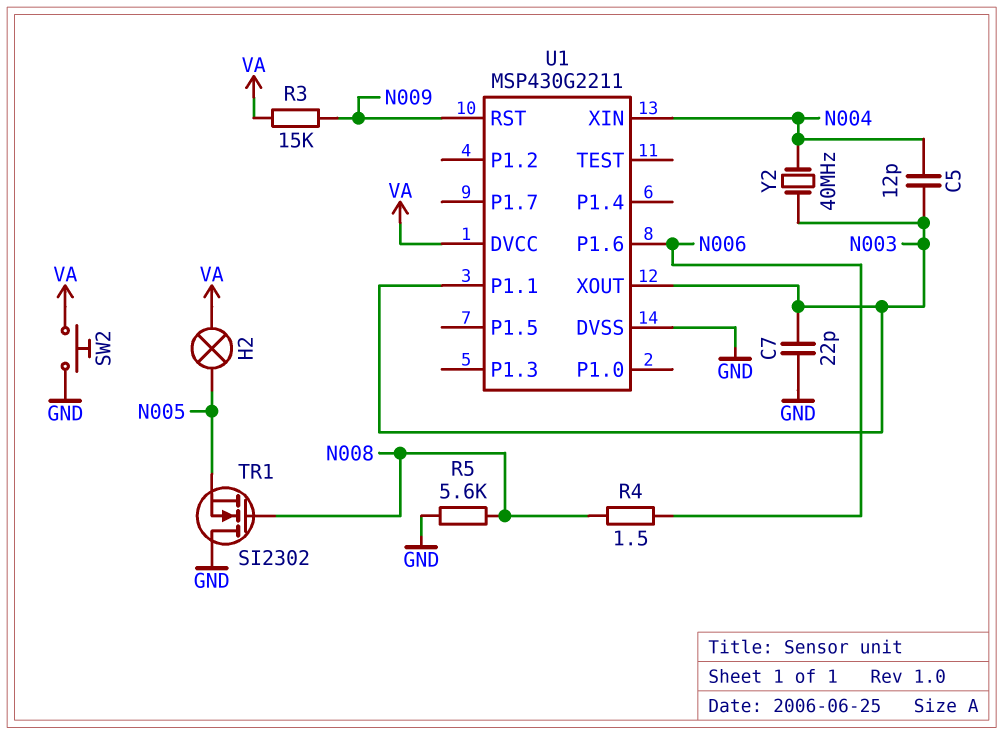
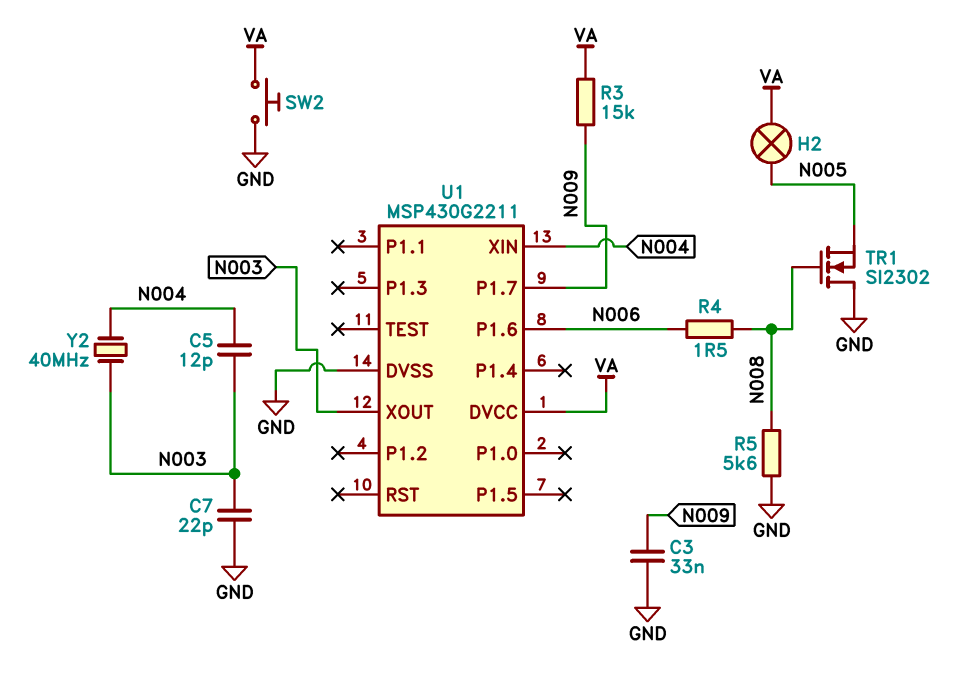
C3: none -> 33nF (GND, N009)
U1 pin P1.1: N003 -> none
U1 pin P1.7: none -> N009
U1 pin RST: N009 -> none

